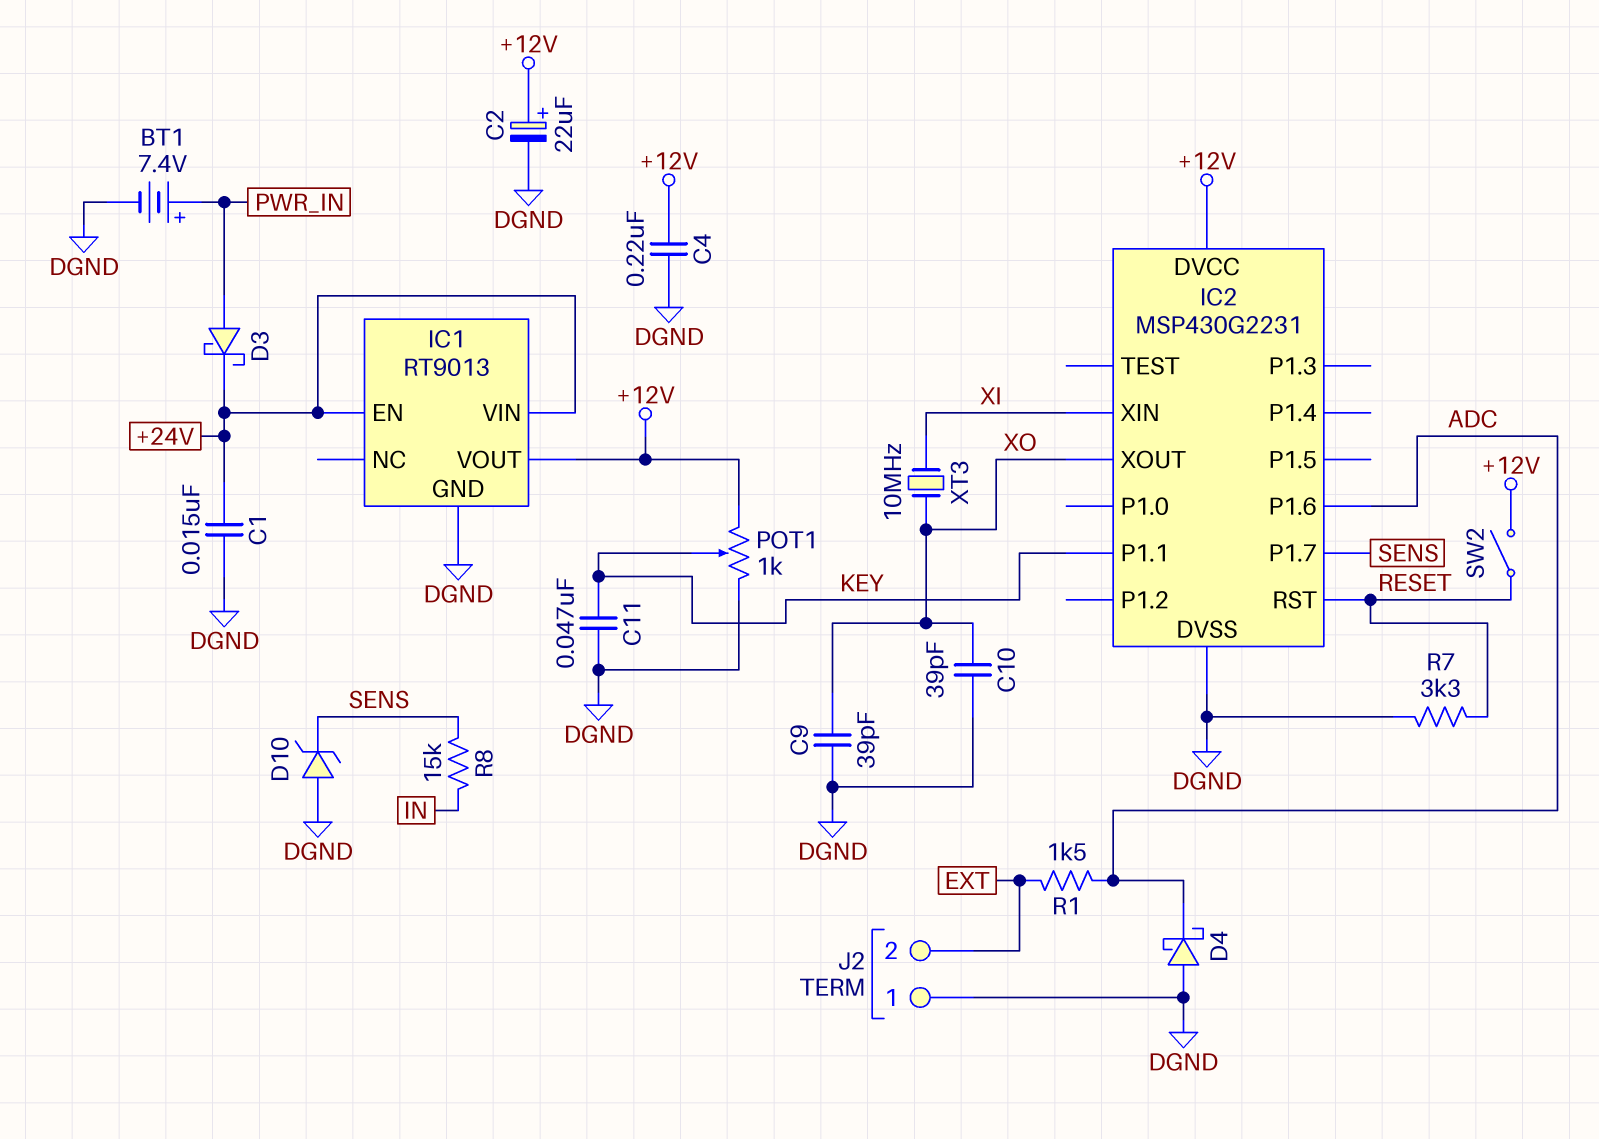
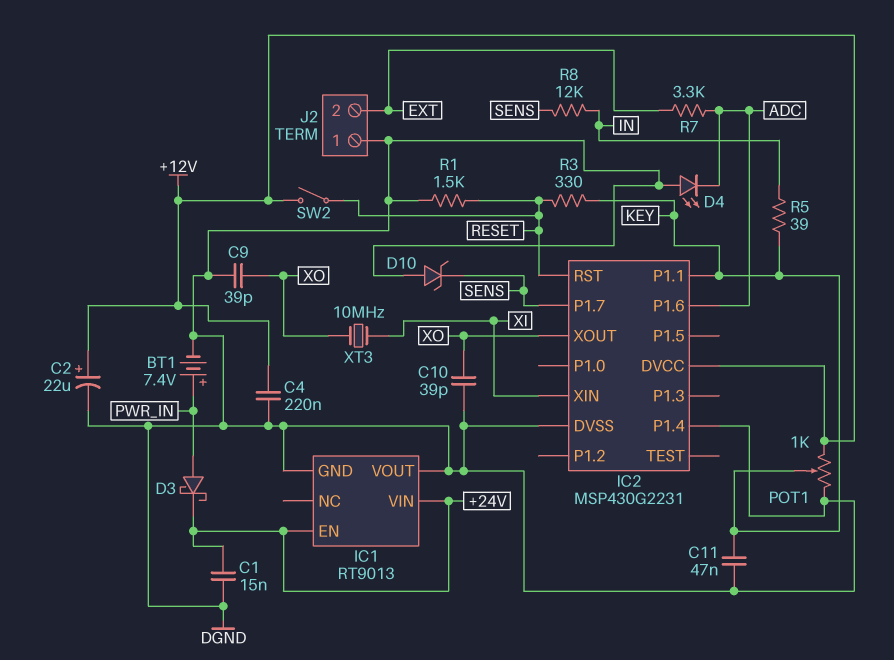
D4: schottky (A DGND, K ADC) -> LED (A DGND, K ADC)
IC1 pin VOUT: +12V -> DGND
IC2 pin P1.4: none -> DGND
R1: 1.5k (ADC, EXT) -> 1.5k (DGND, RESET)
R3: none -> 330 (KEY, RESET)
R5: none -> 39 (IN, KEY)
R7: 3.3k (DGND, RESET) -> 3.3k (ADC, EXT)
R8: 15k (IN, SENS) -> 12k (IN, SENS)

